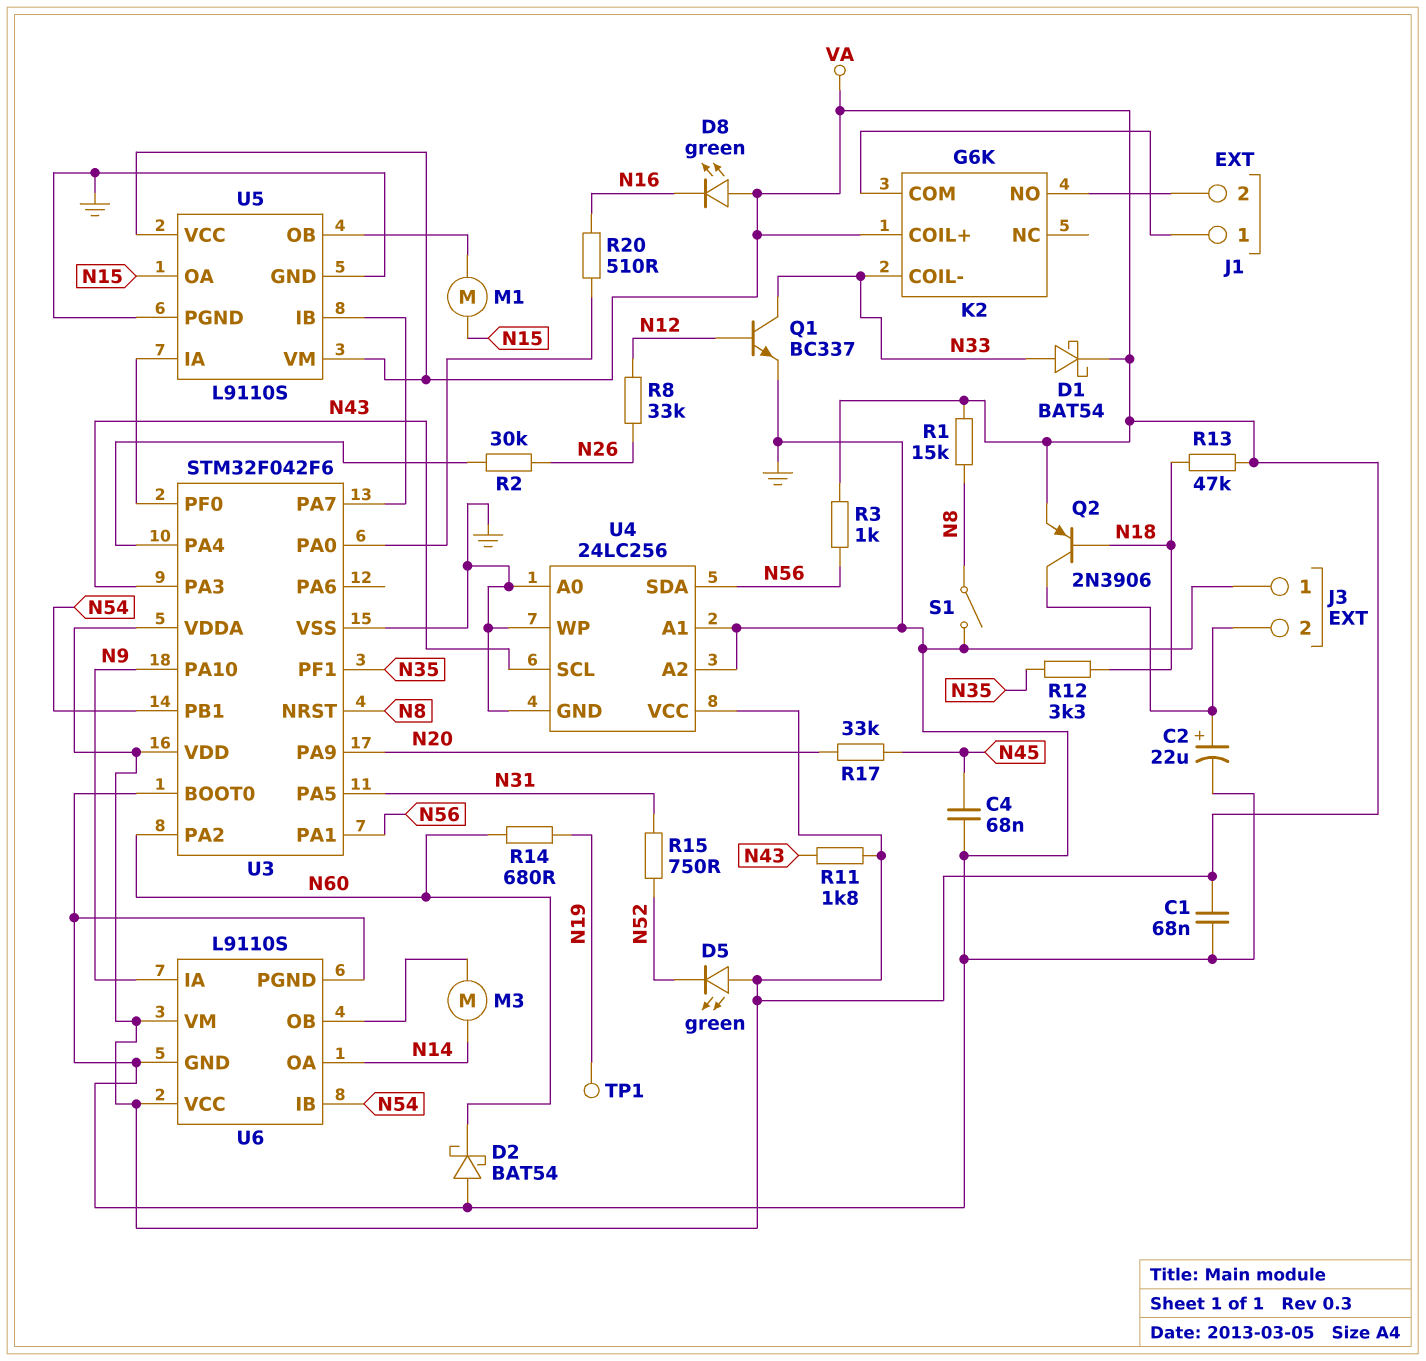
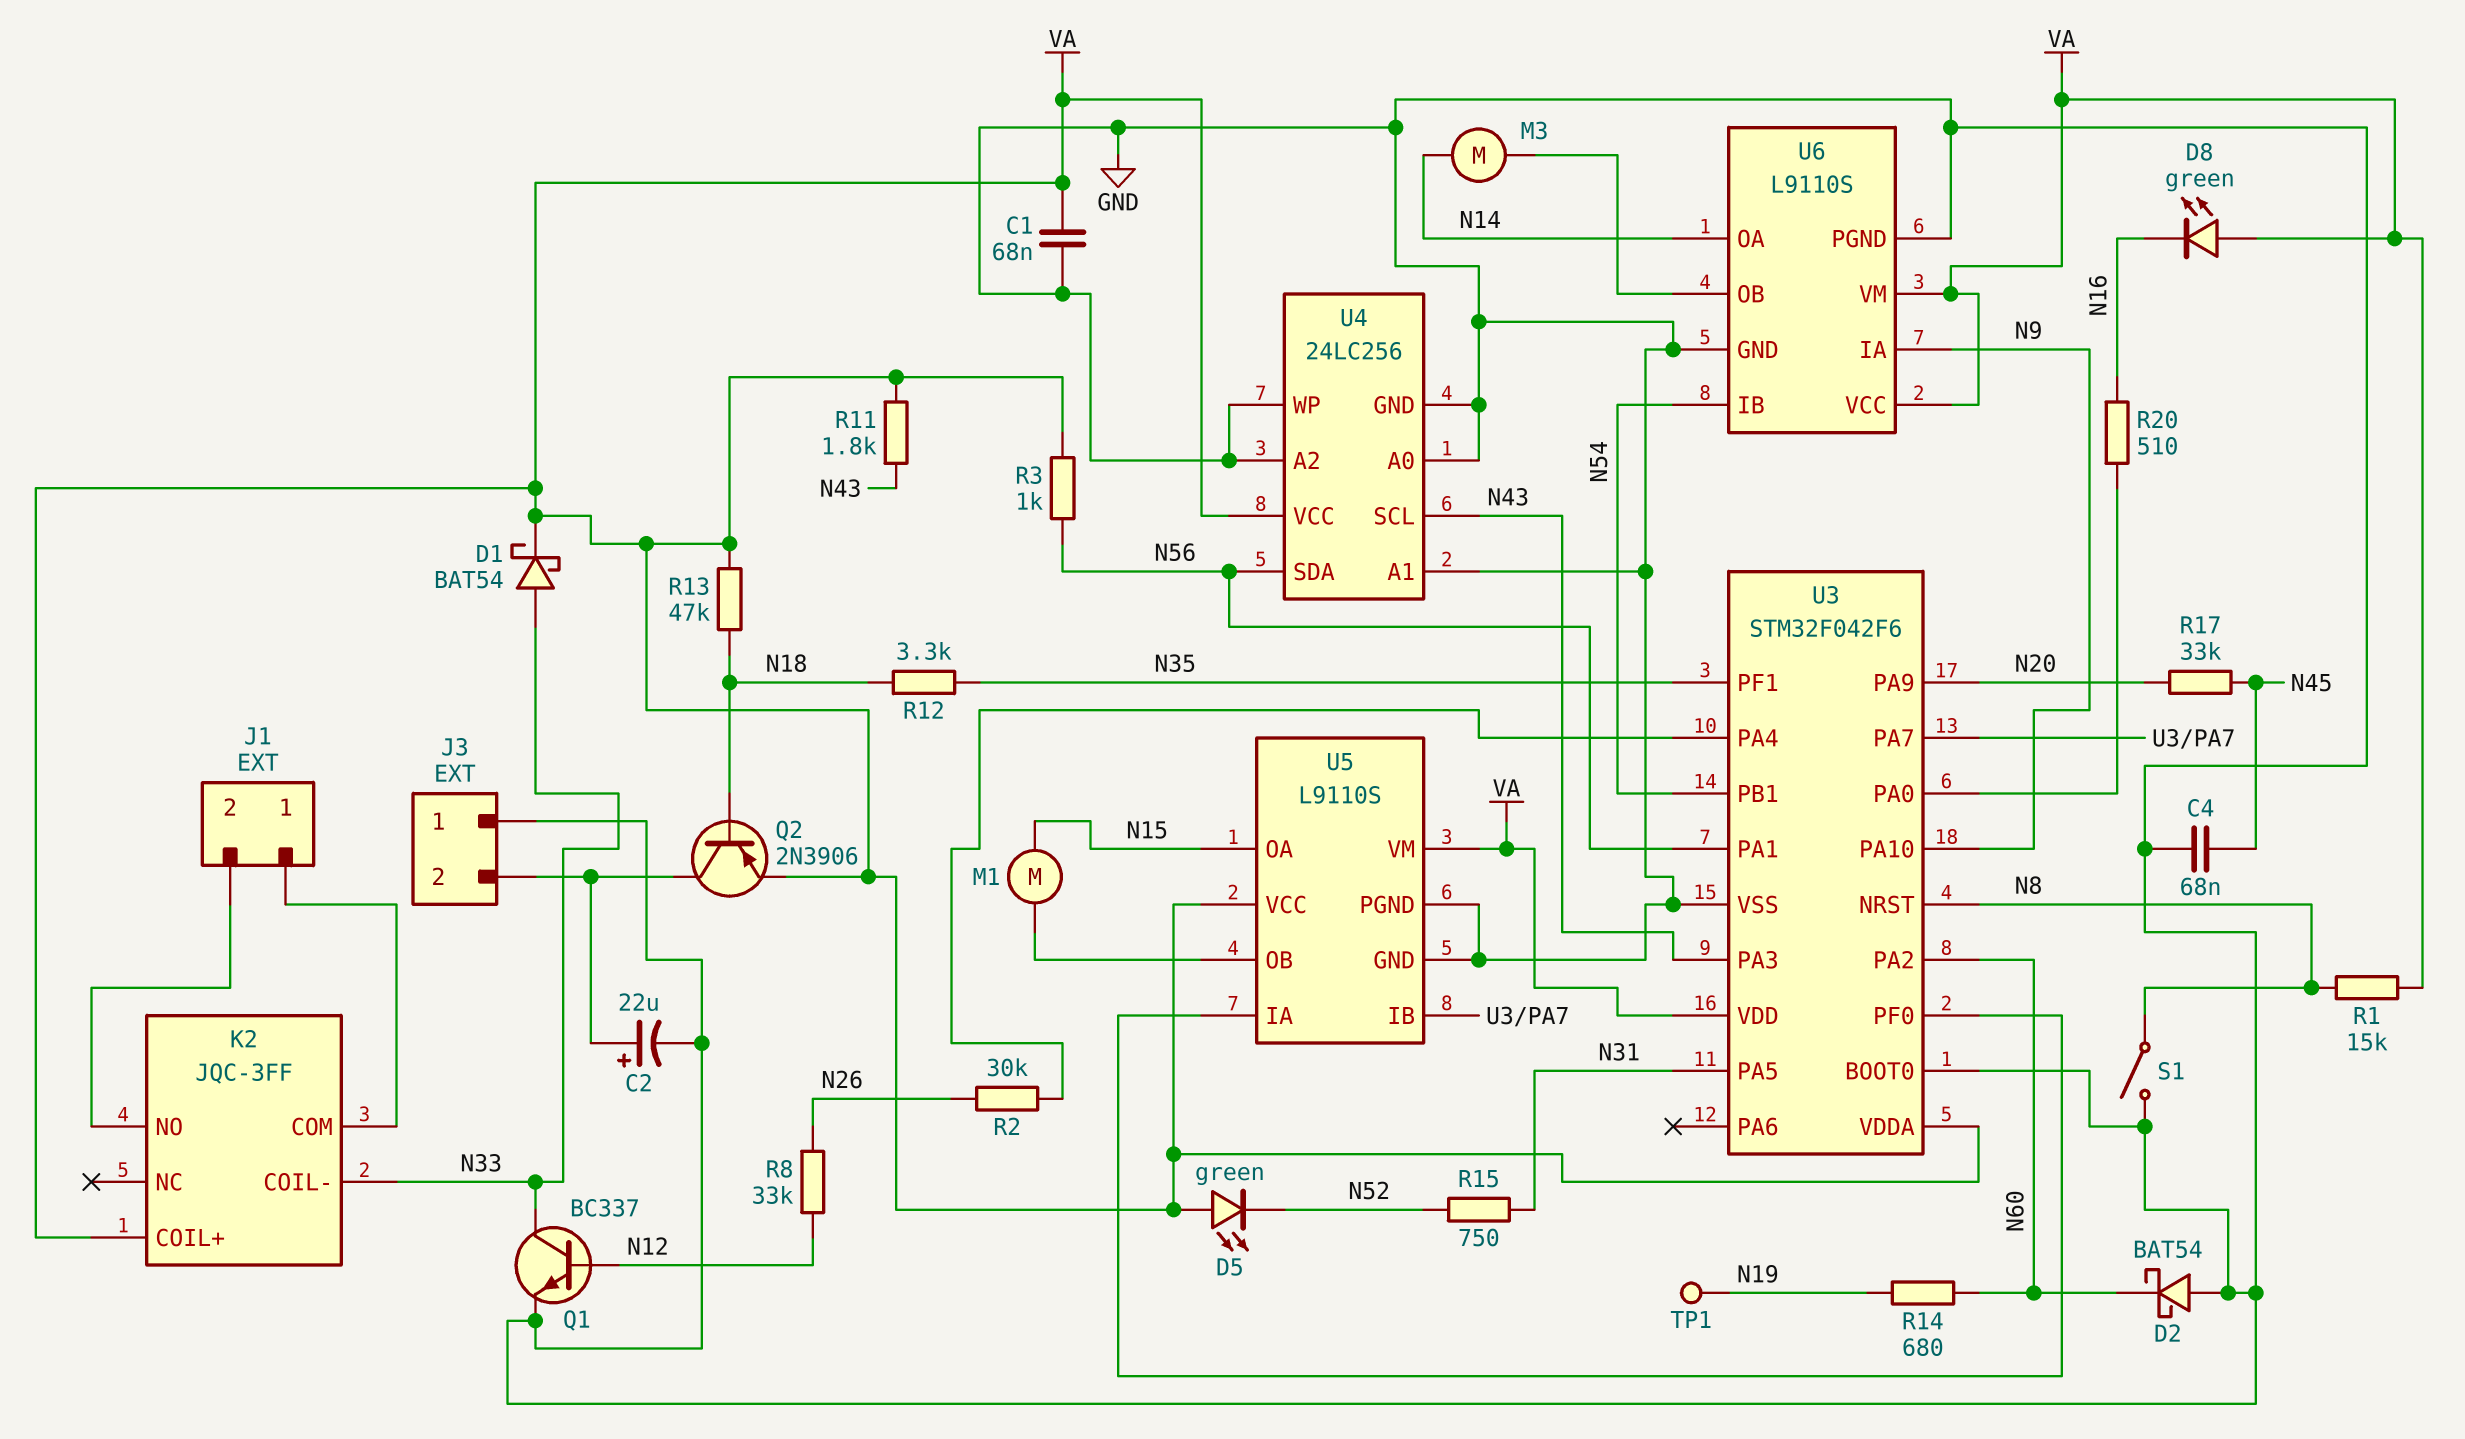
K2: G6K -> JQC-3FF

